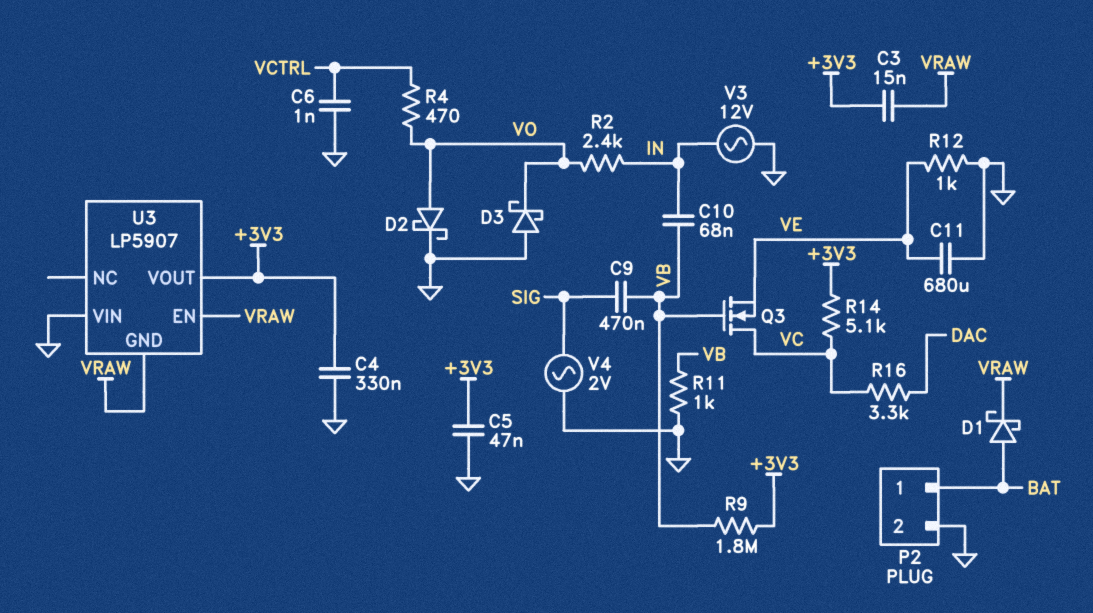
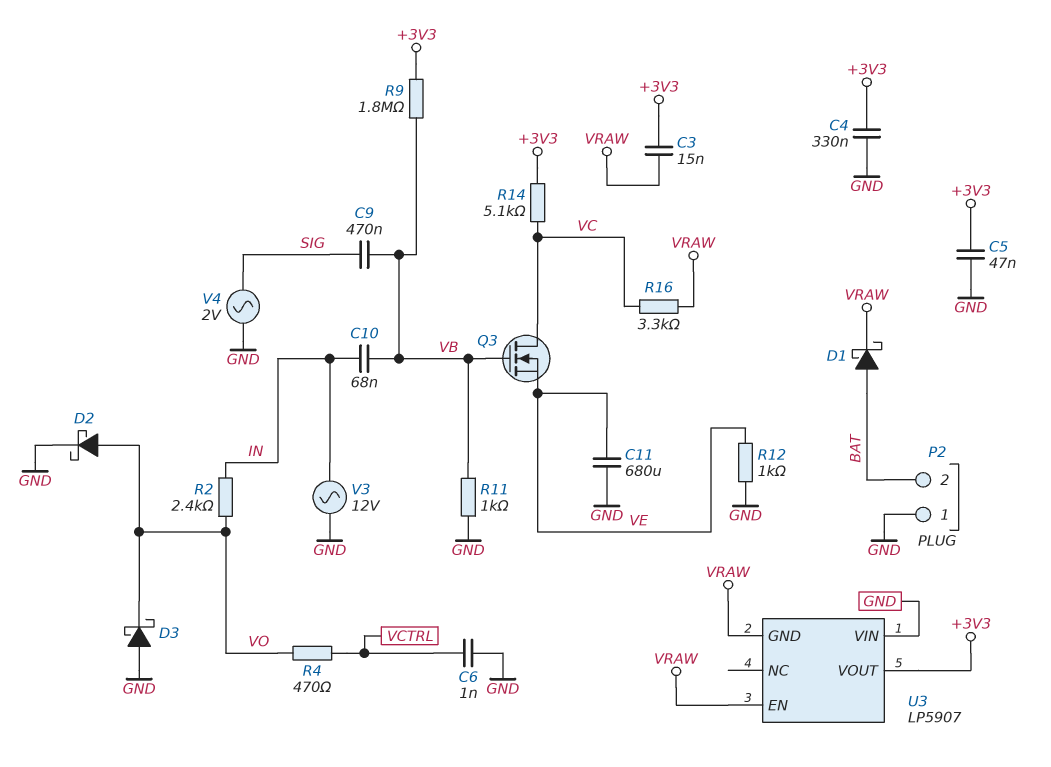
P2 pin 1: BAT -> GND
P2 pin 2: GND -> BAT
R16: 3.3k (DAC, VC) -> 3.3k (VC, VRAW)

